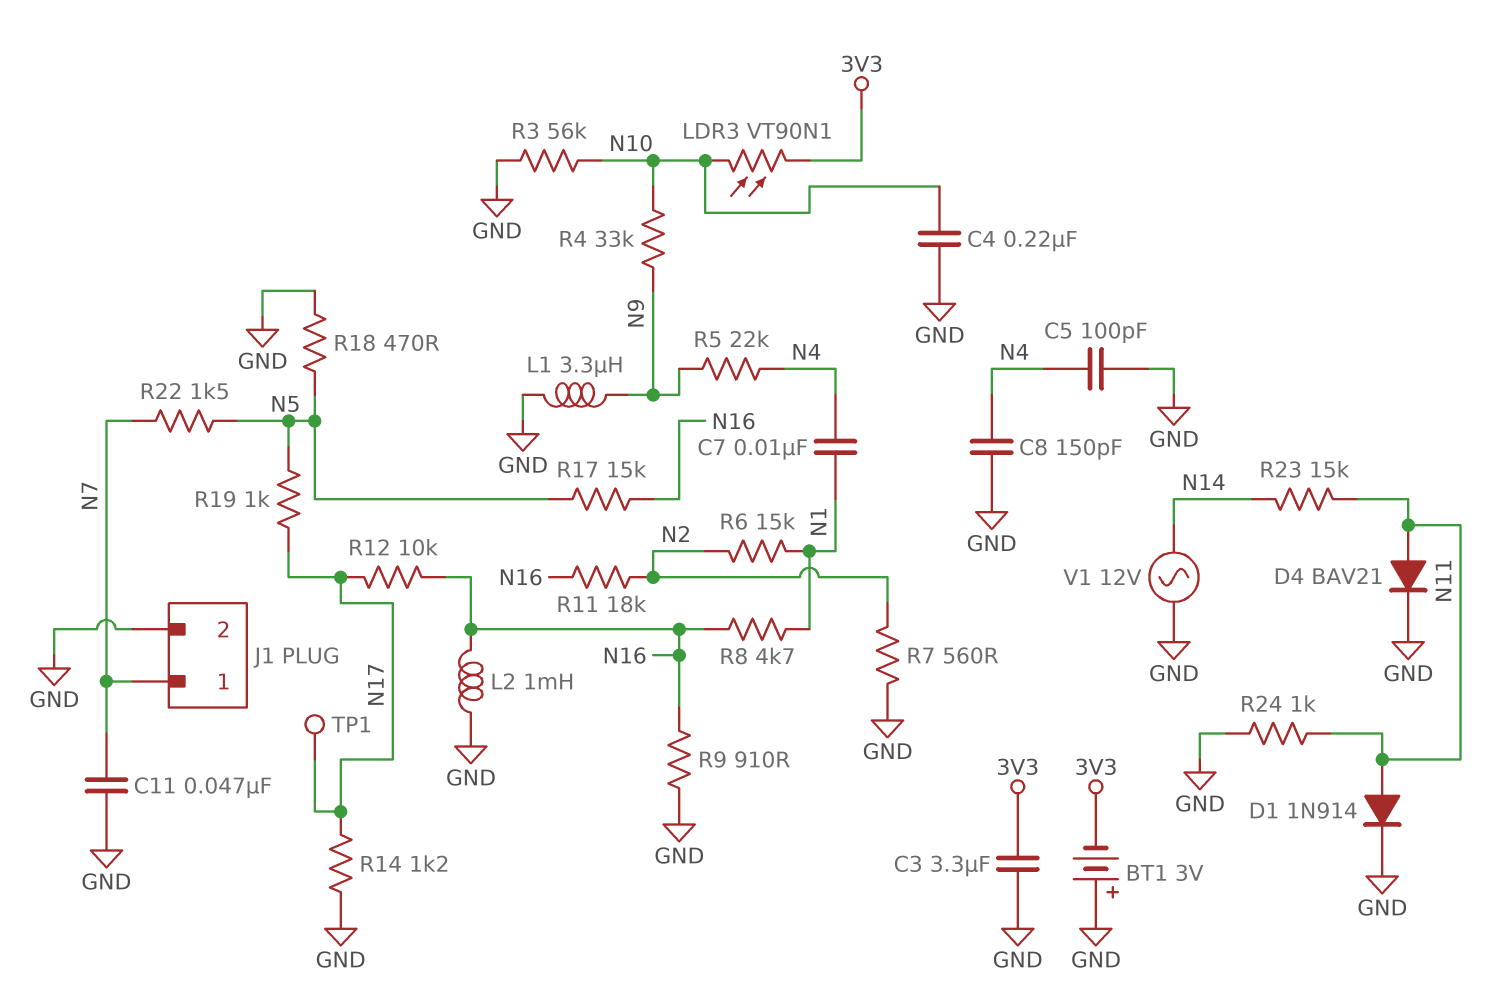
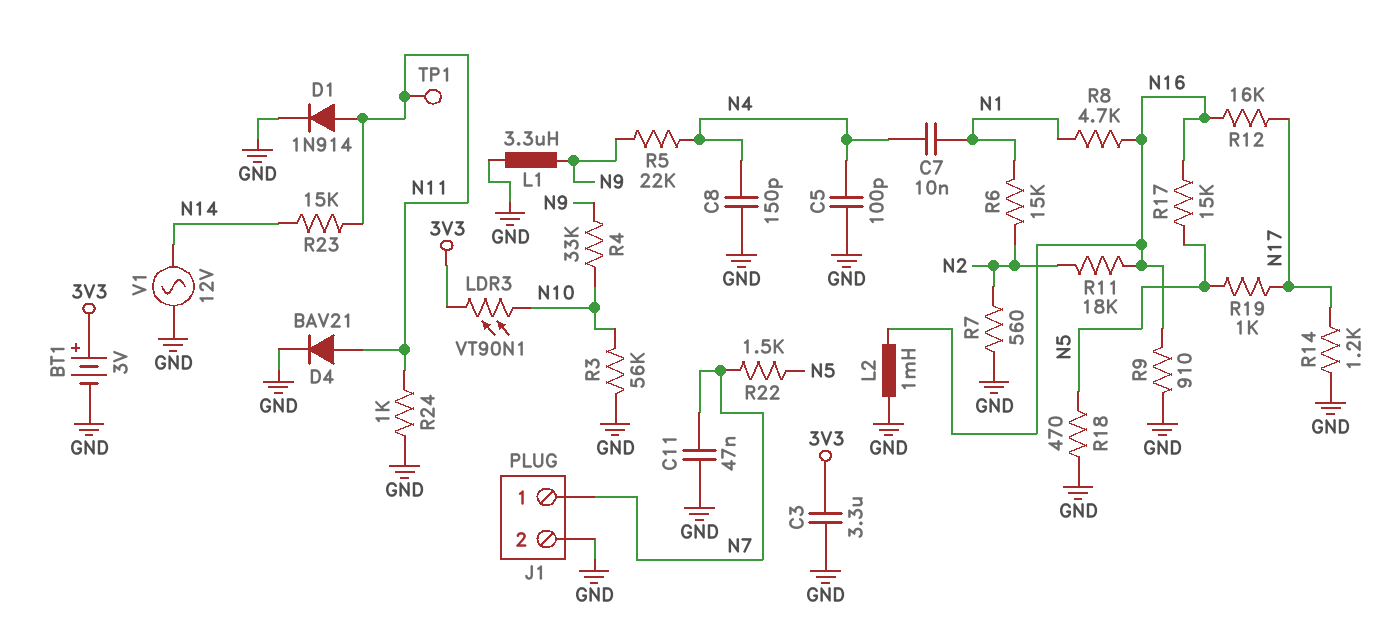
BT1: 3V (plus GND, minus 3V3) -> 3V (plus 3V3, minus GND)
C4: 220nF (GND, N10) -> none
R12: 10k (N16, N17) -> 16k (N16, N17)
TP1: test point (N17) -> test point (N11)

